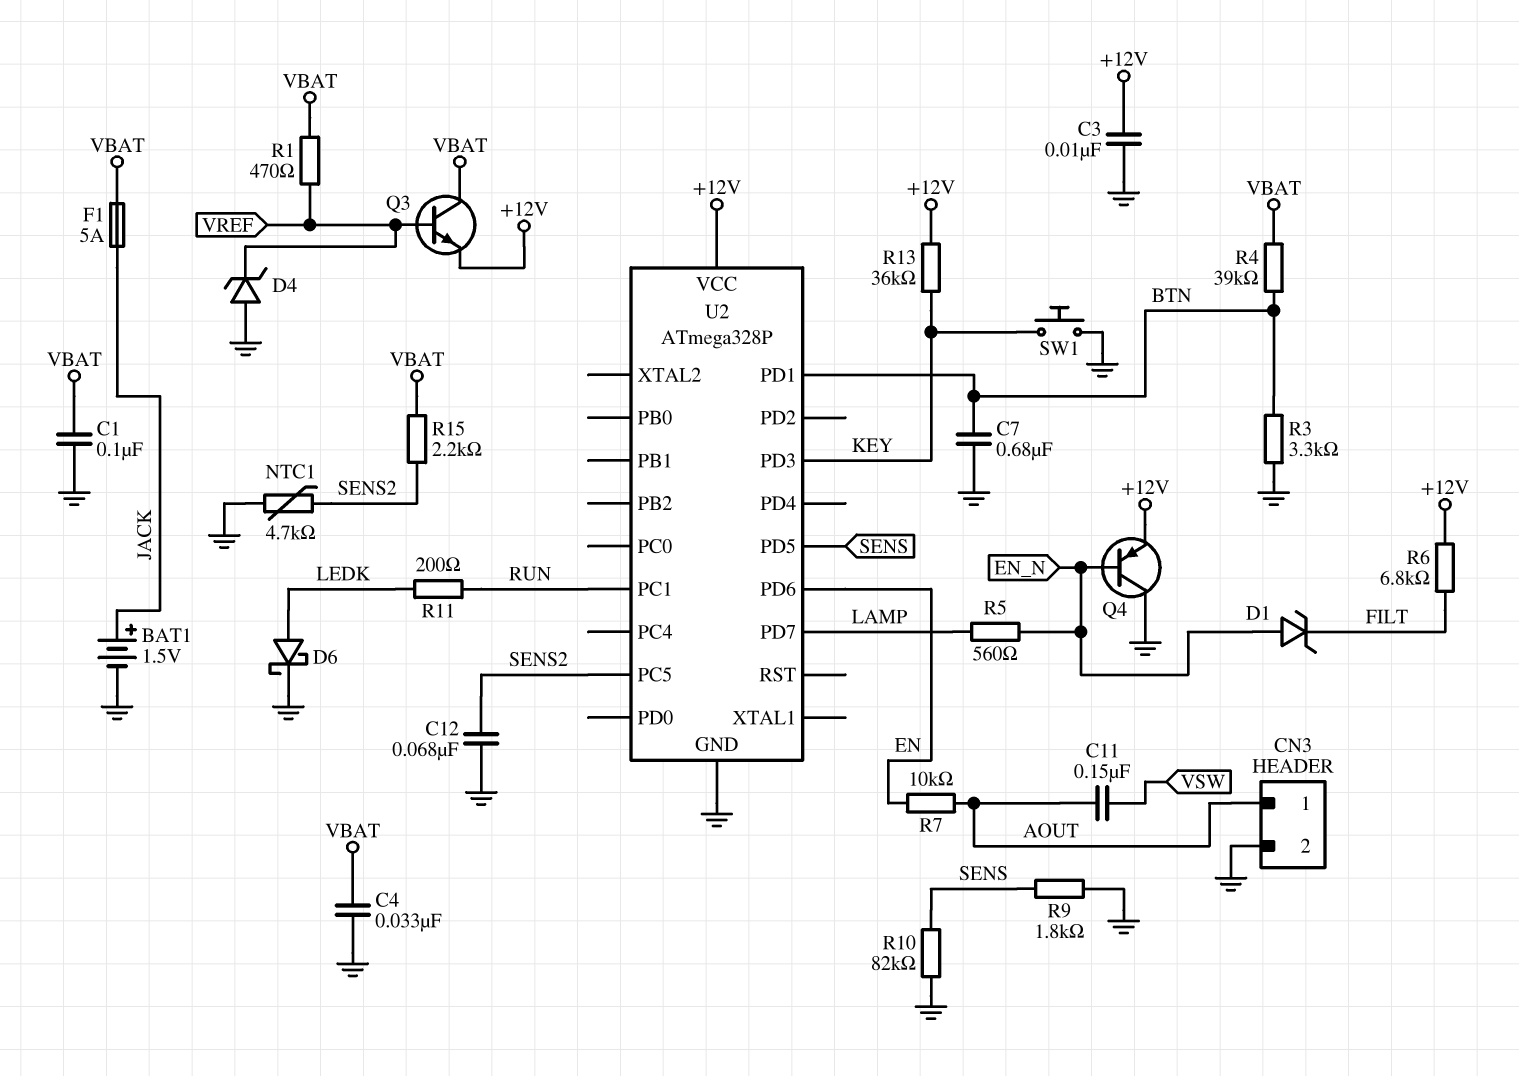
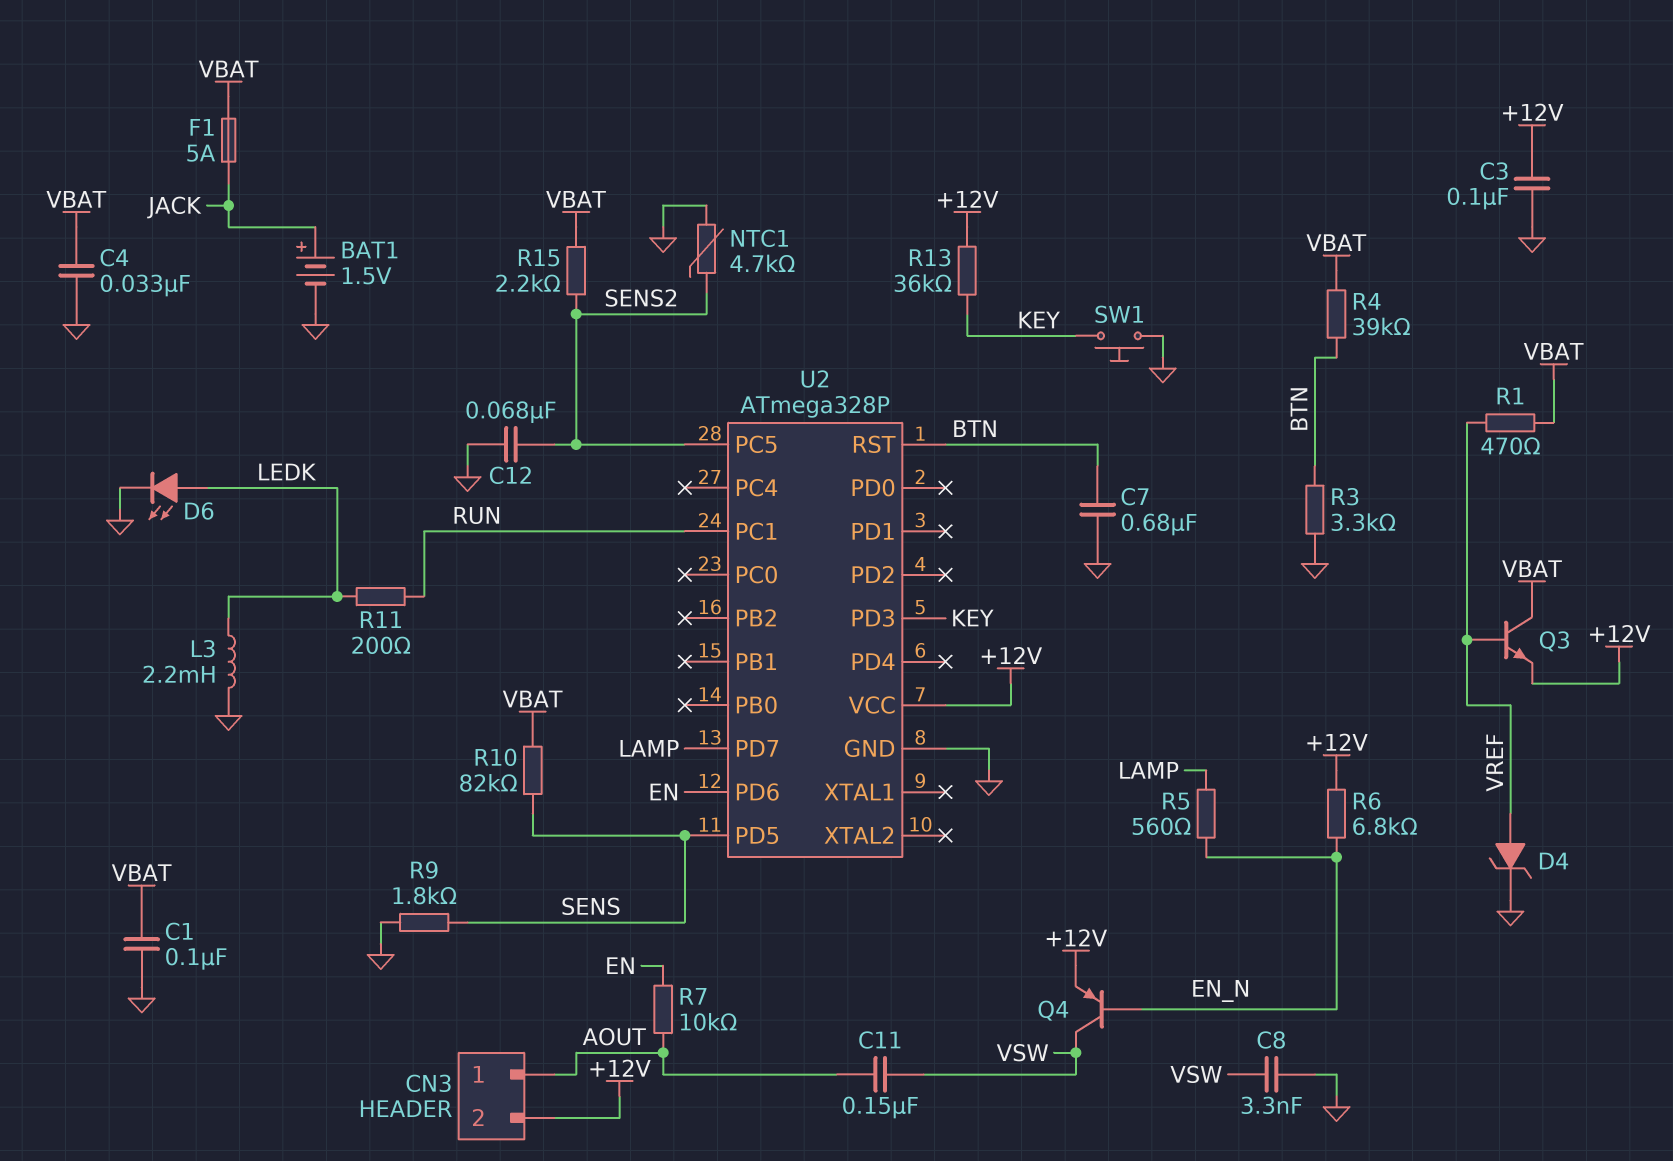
C3: 10nF (+12V, GND) -> 100nF (+12V, GND)
C8: none -> 3.3nF (GND, VSW)
CN3 pin 2: GND -> +12V
D1: zener (A EN_N, K FILT) -> none
D4: zener (A GND, K VREF) -> zener (A VREF, K GND)
D6: schottky (A LEDK, K GND) -> LED (A LEDK, K GND)
L3: none -> 2.2mH (GND, LEDK)
Q4: PNP (B EN_N, C GND, E +12V) -> PNP (B EN_N, C VSW, E +12V)
R6: 6.8k (+12V, FILT) -> 6.8k (+12V, EN_N)
R10: 82k (GND, SENS) -> 82k (SENS, VBAT)
U2 pin PD1: BTN -> none
U2 pin RST: none -> BTN

